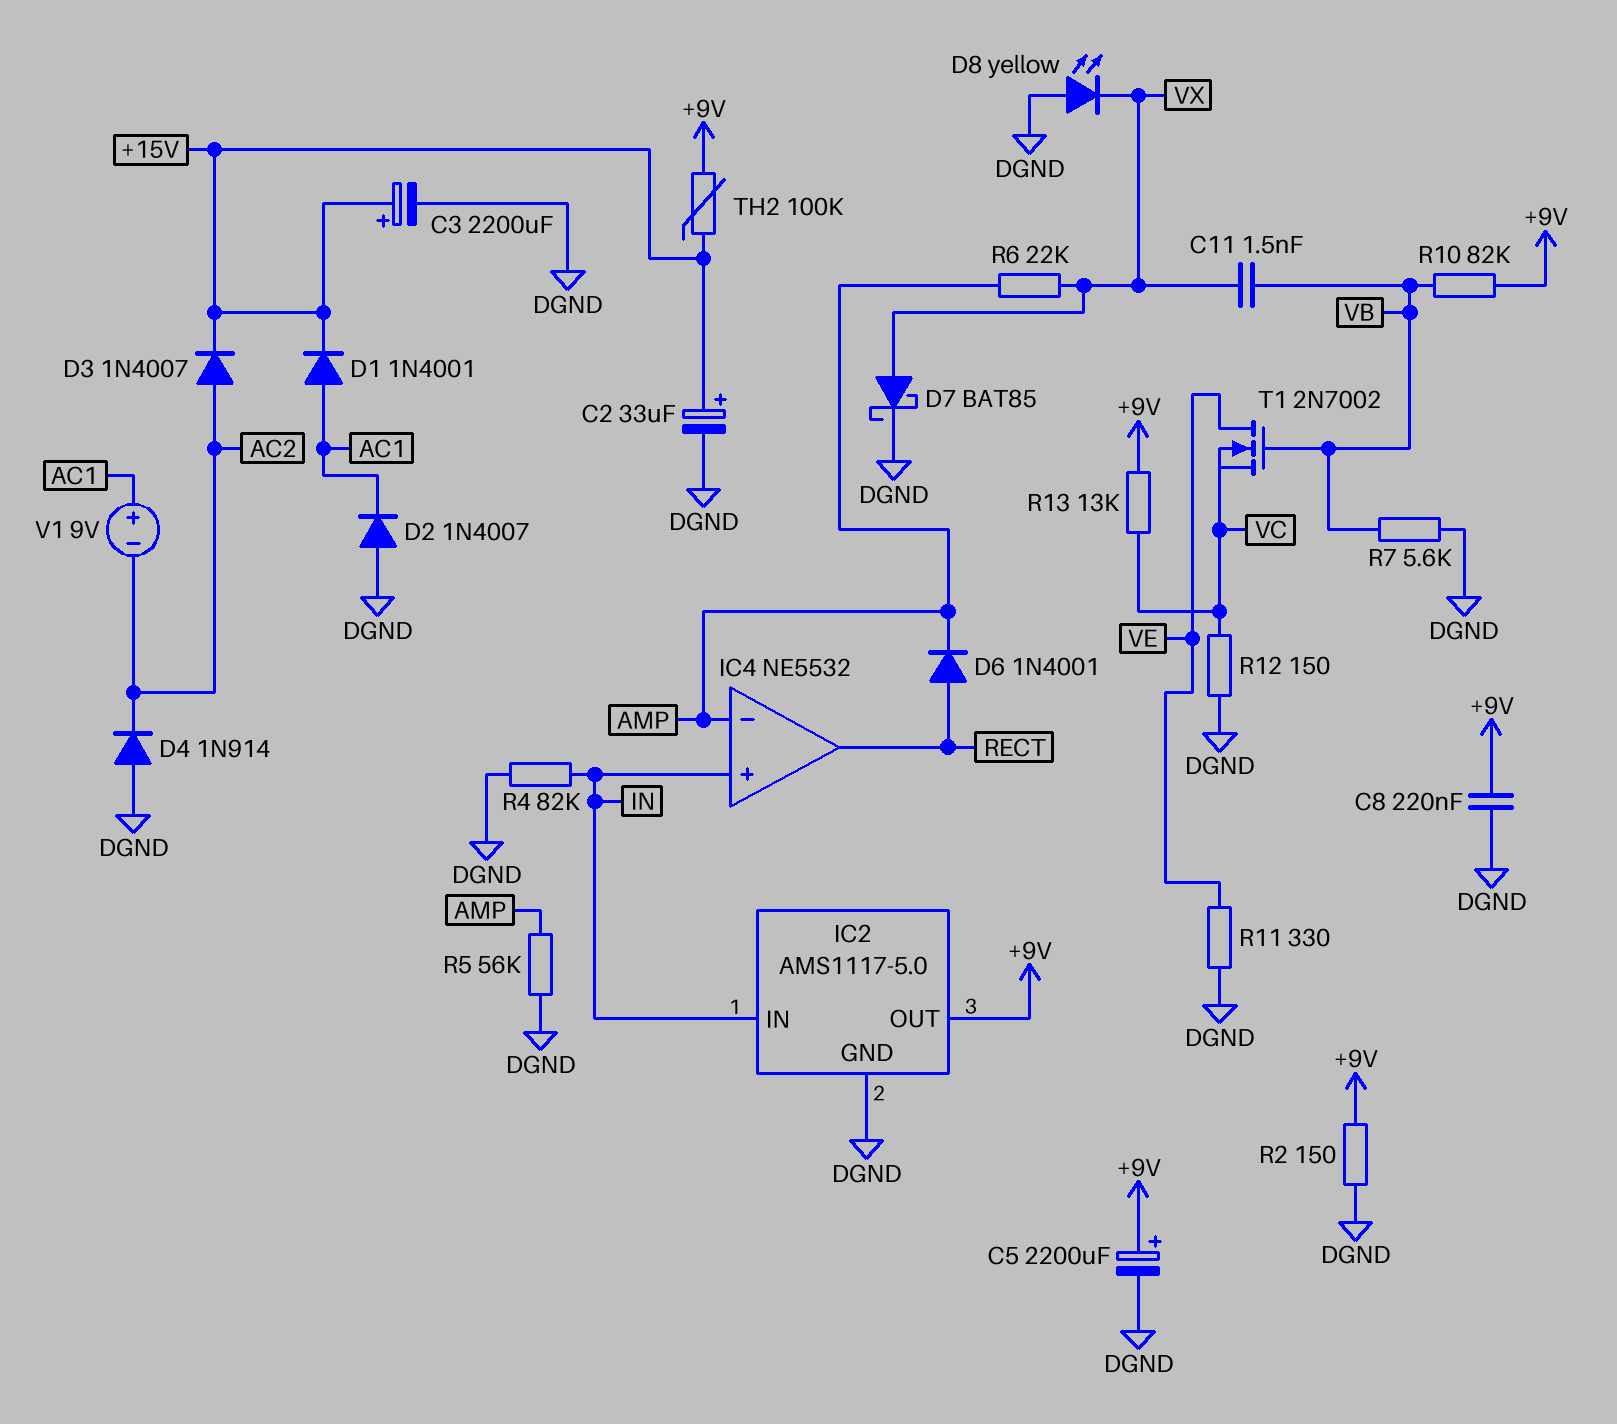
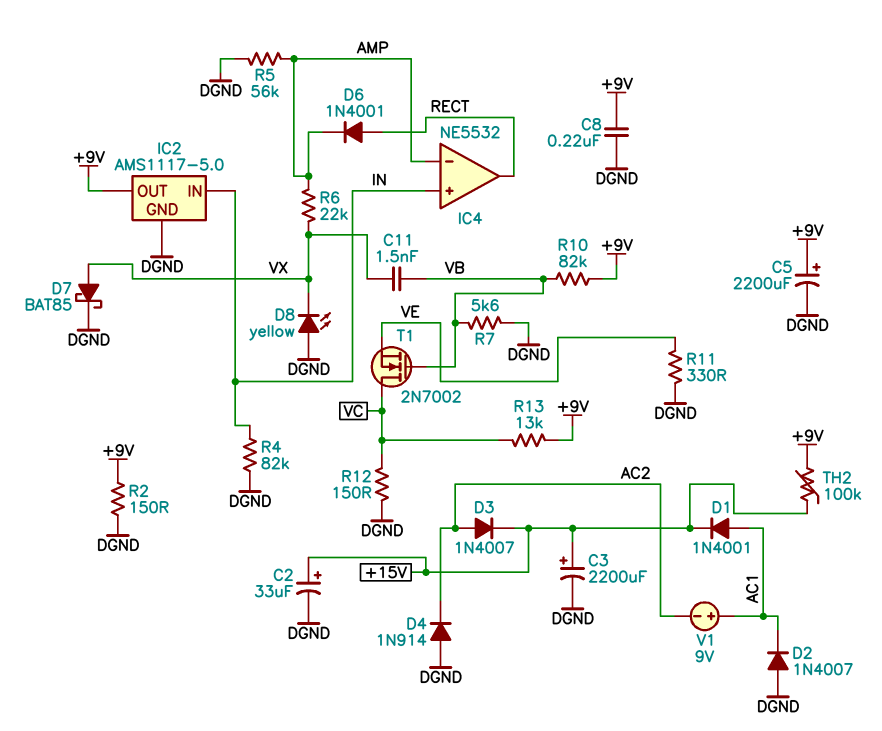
T1: NMOS 2N7002 (G VB, D VE, S VC) -> NMOS 2N7002 (G VB, D VC, S VE)

